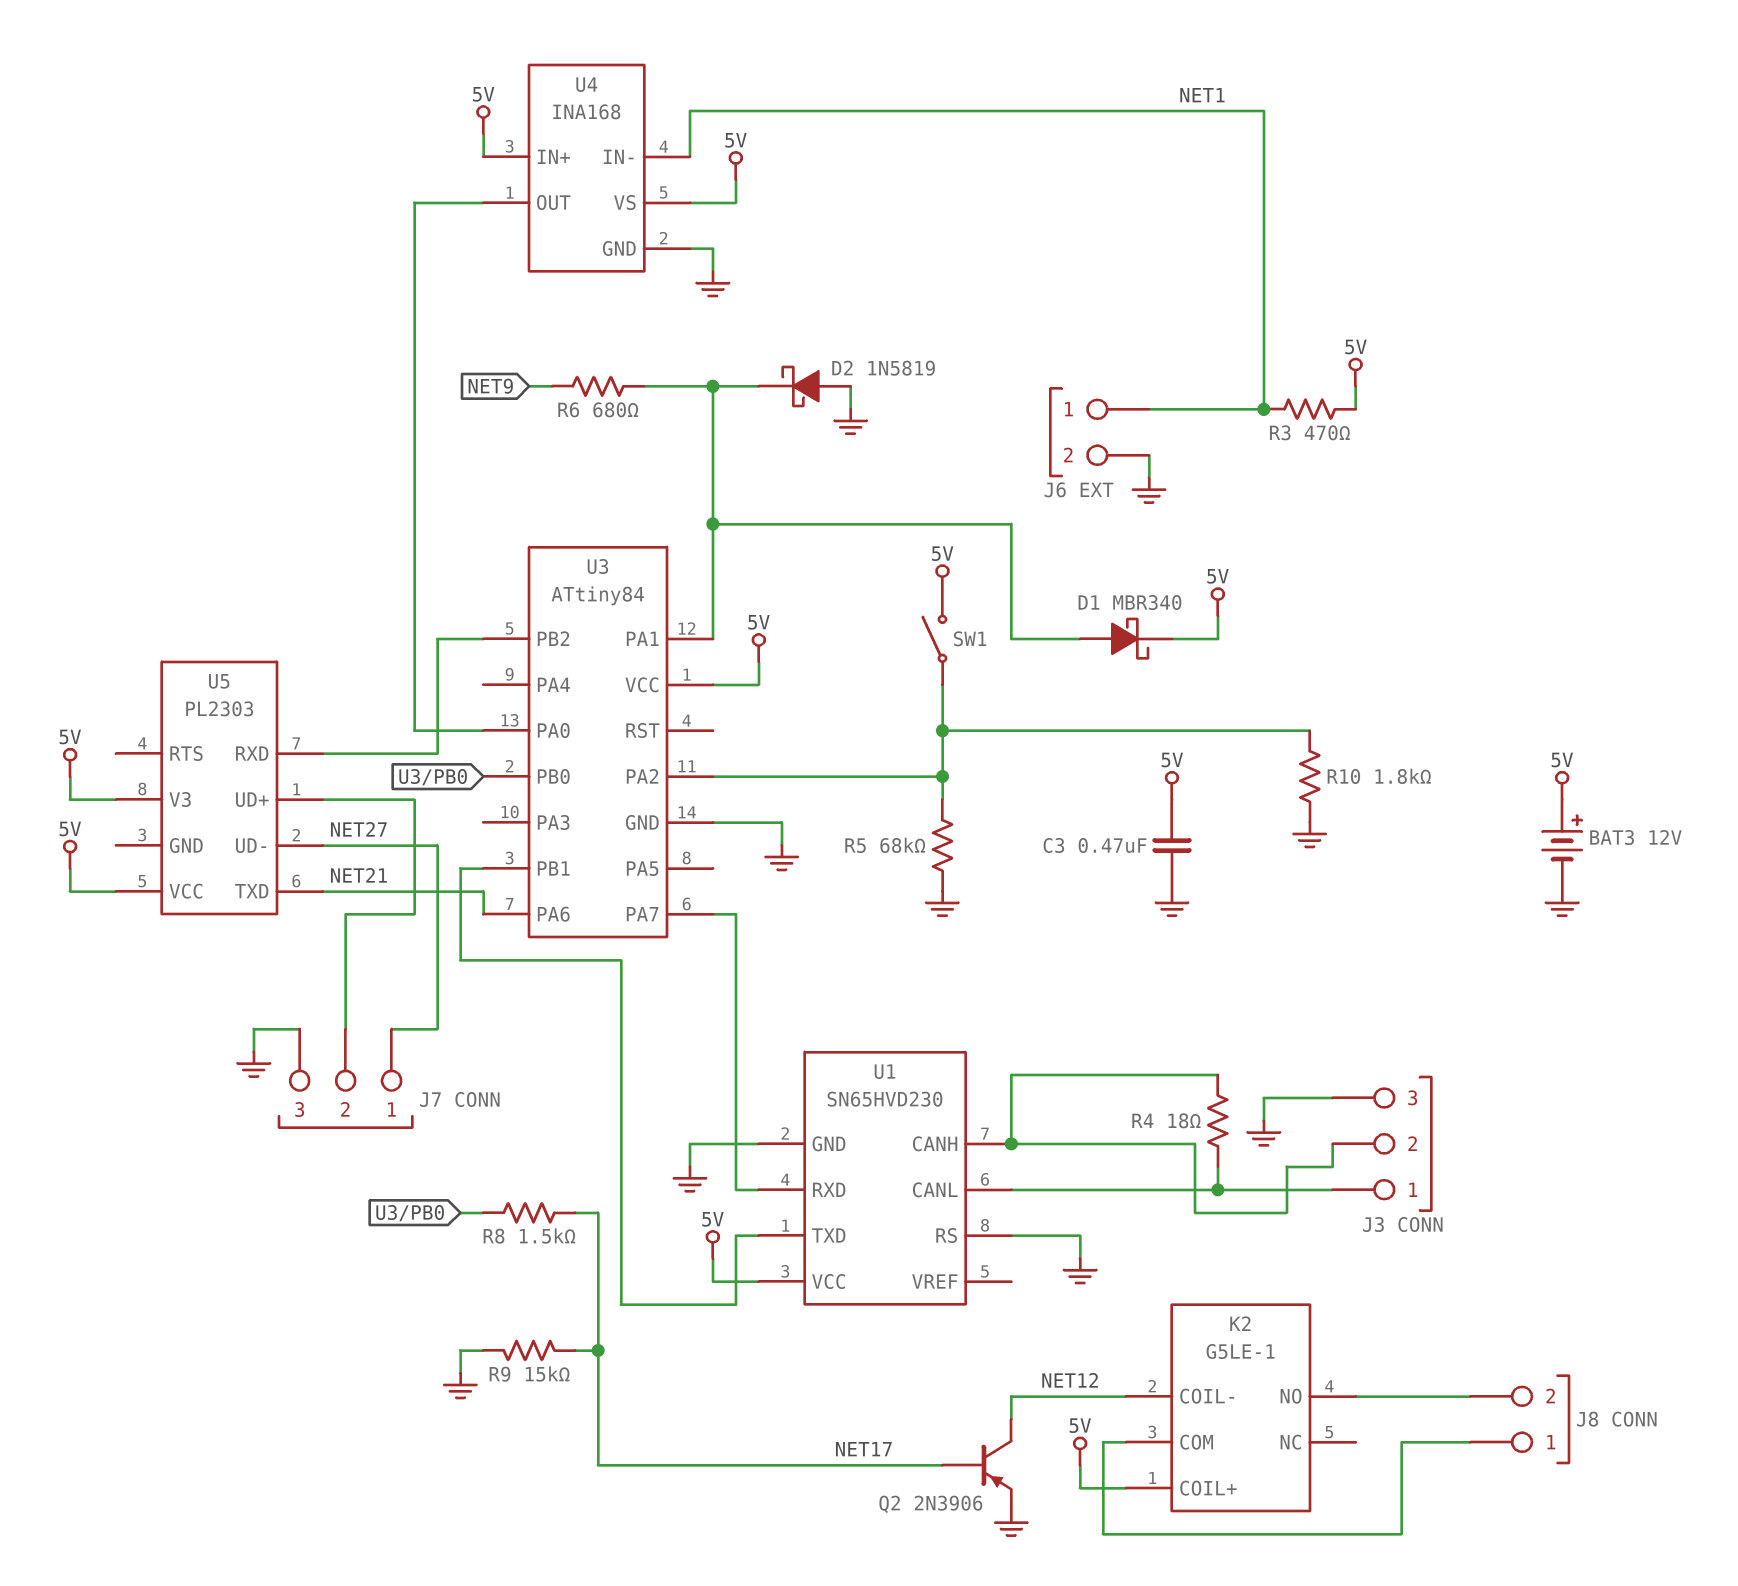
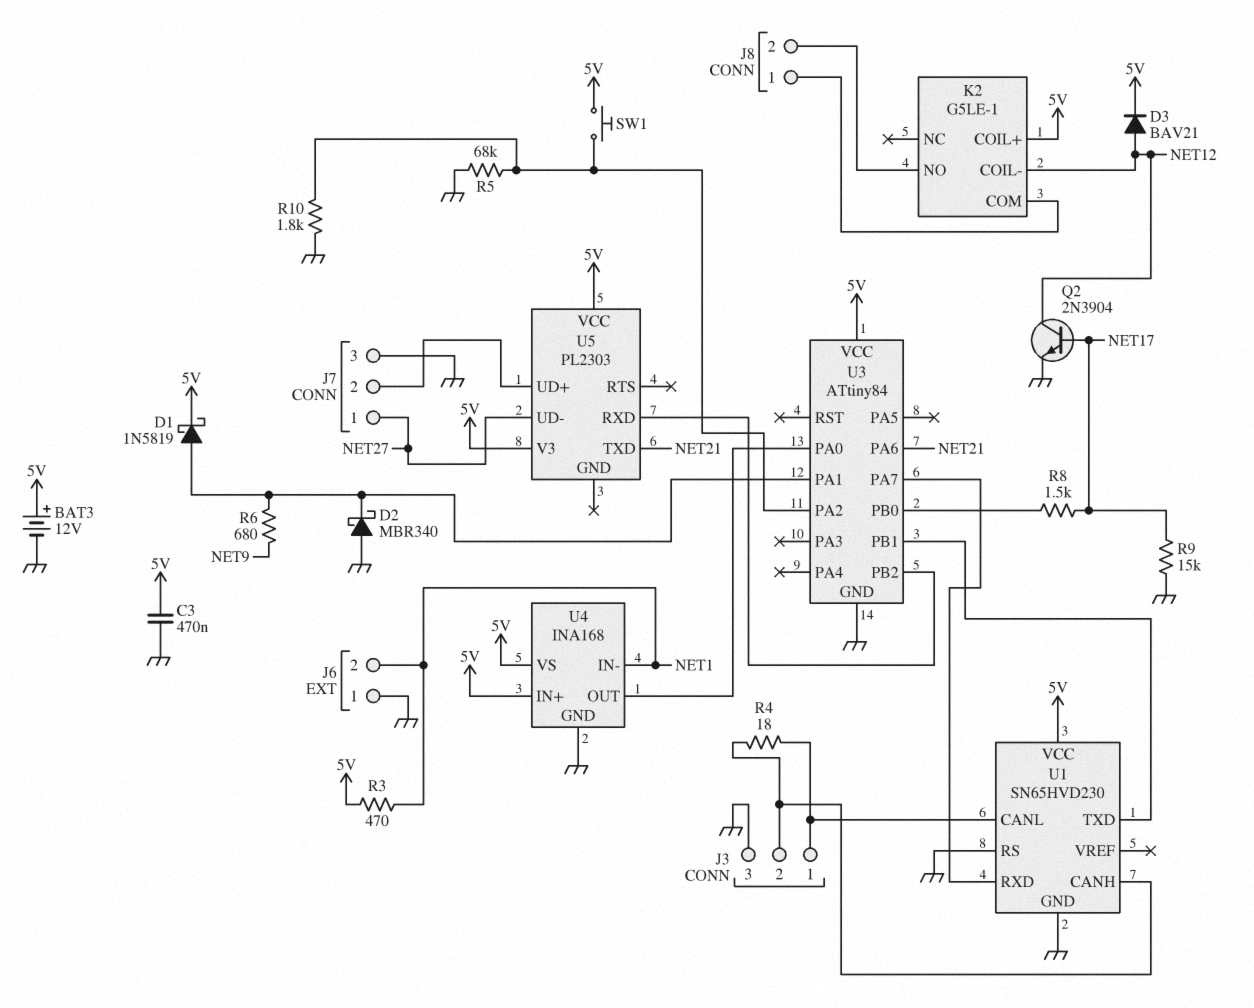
D1: schottky MBR340 (A U3/PA1, K 5V) -> schottky 1N5819 (A U3/PA1, K 5V)
D2: schottky 1N5819 (A GND, K U3/PA1) -> schottky MBR340 (A GND, K U3/PA1)
D3: none -> diode BAV21 (A NET12, K 5V)
J6 pin 1: NET1 -> GND
J6 pin 2: GND -> NET1
Q2: PNP 2N3906 (B NET17, C NET12, E GND) -> NPN 2N3904 (B NET17, C NET12, E GND)
SW1: switch (5V, U3/PA2) -> button (5V, U3/PA2)

